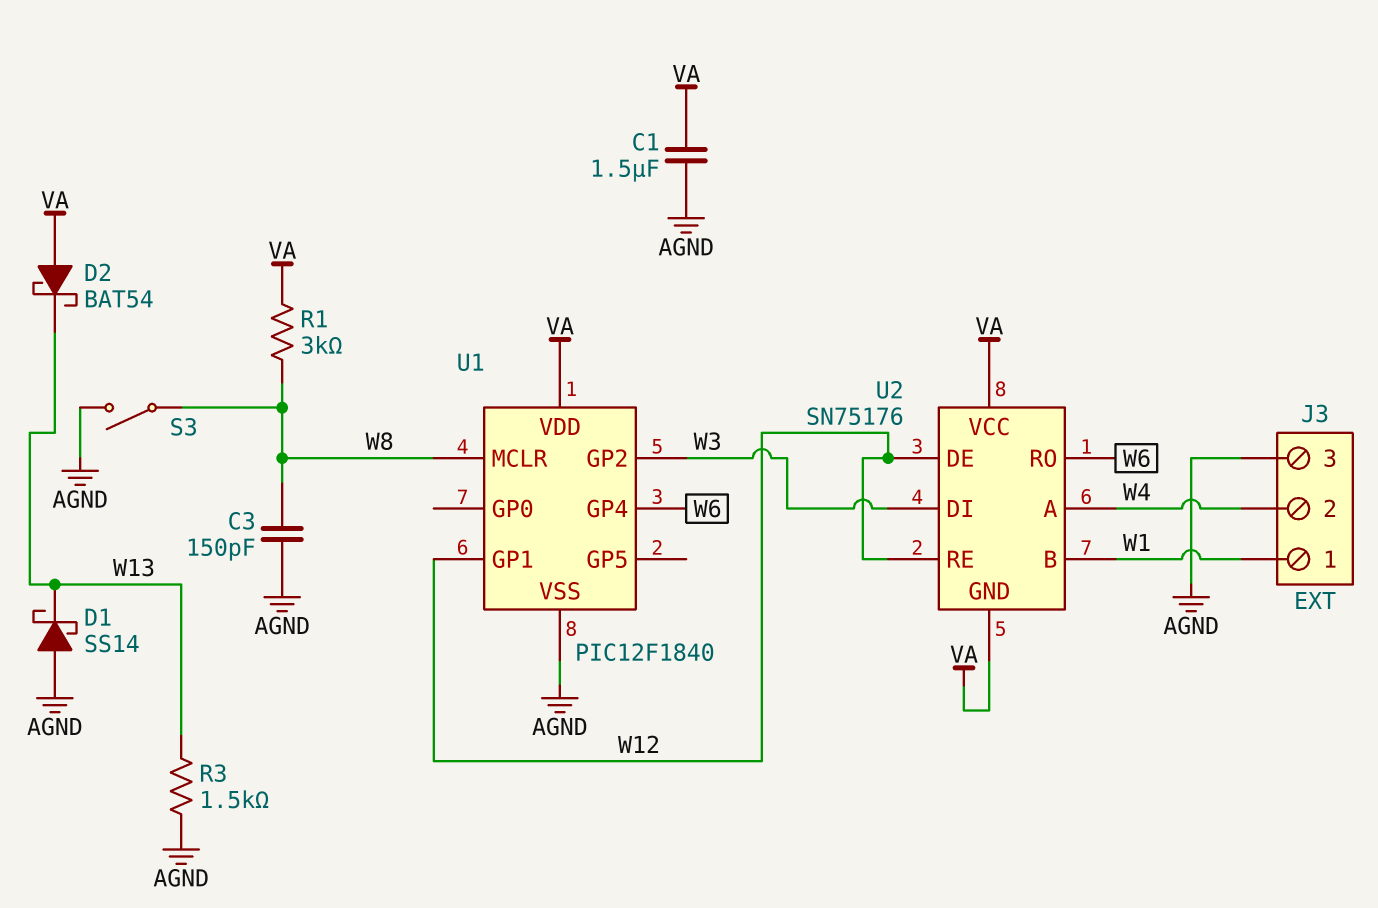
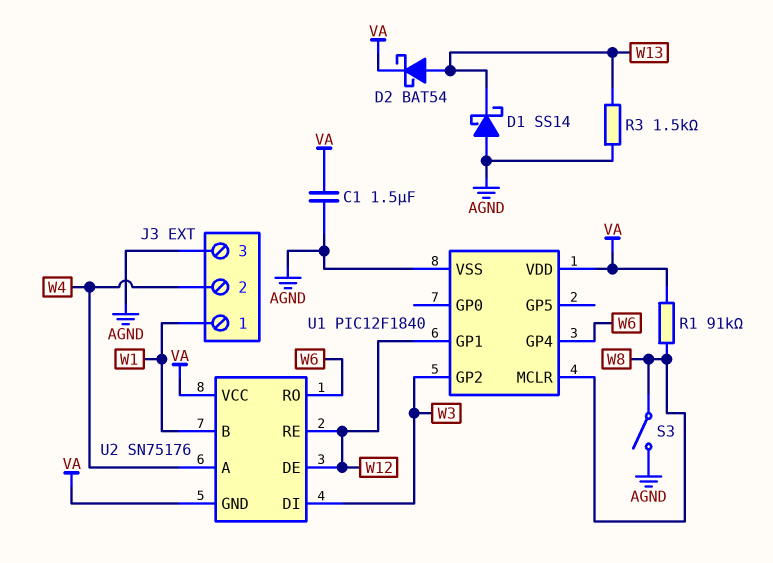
C3: 150pF (AGND, W8) -> none
D2: schottky BAT54 (A VA, K W13) -> schottky BAT54 (A W13, K VA)
R1: 3k (VA, W8) -> 91k (VA, W8)

